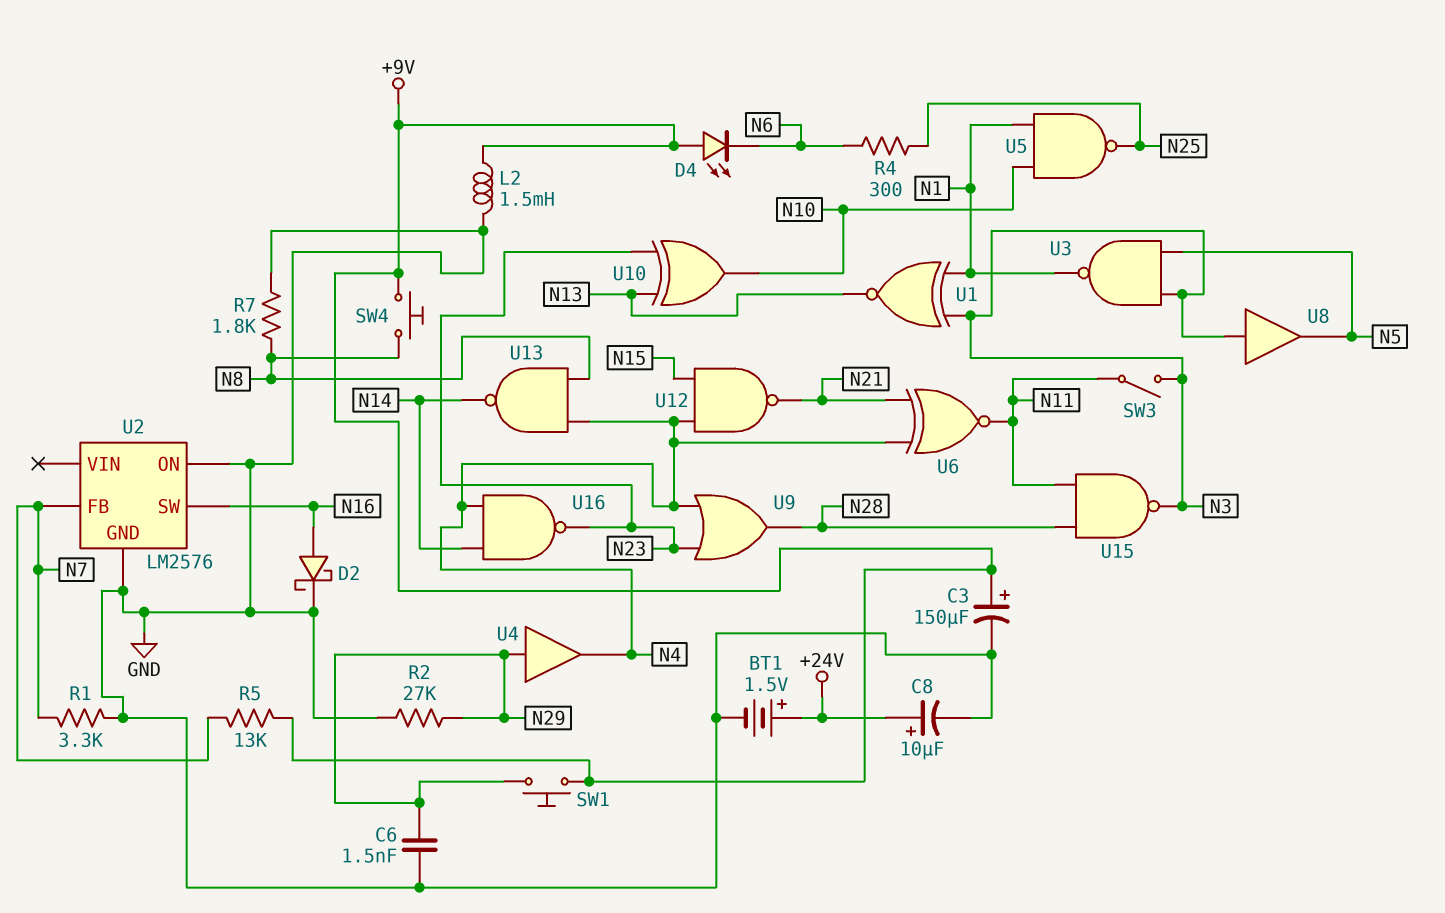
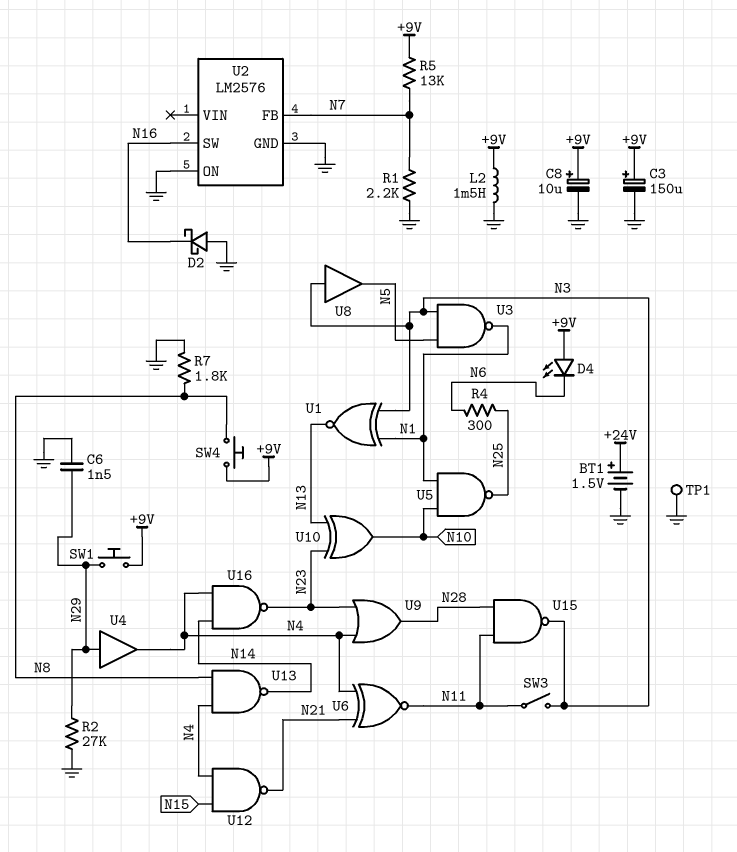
C8: 10uF (plus +24V, minus GND) -> 10uF (plus +9V, minus GND)
D2: schottky (A N16, K GND) -> schottky (A GND, K N16)
R1: 3.3k (GND, N7) -> 2.2k (GND, N7)
TP1: none -> test point (GND)

